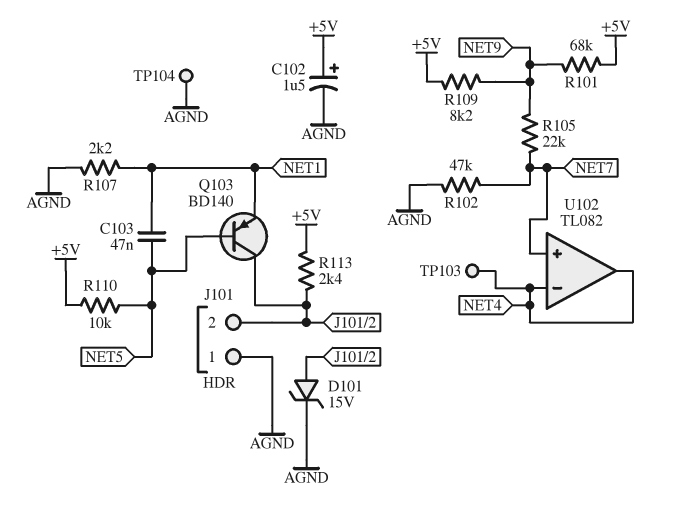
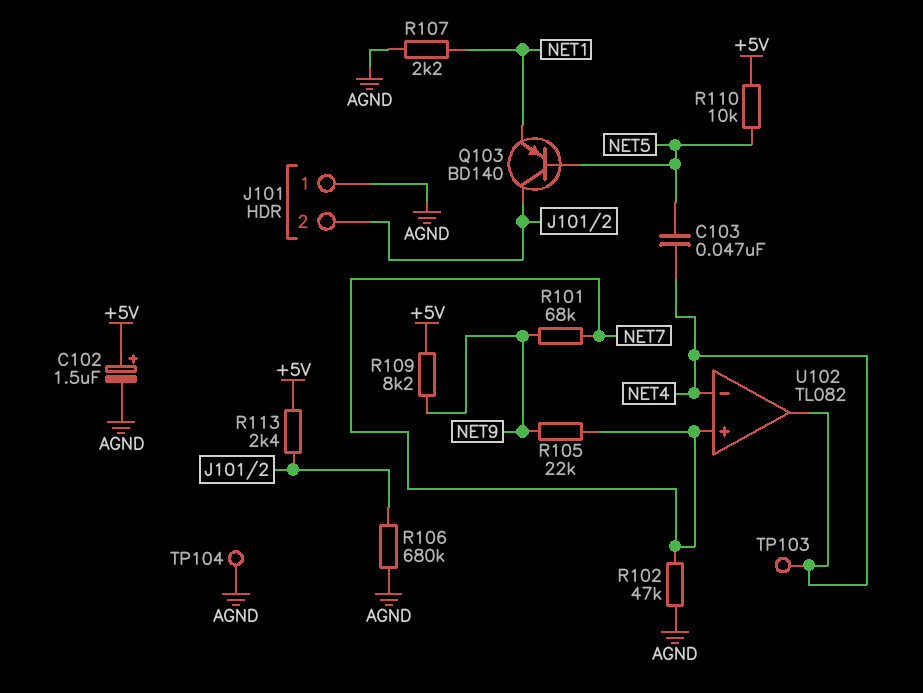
C103: 47nF (NET1, NET5) -> 47nF (NET4, NET5)
D101: zener 15V (A J101/2, K AGND) -> none
R101: 68k (+5V, NET9) -> 68k (NET7, NET9)
R106: none -> 680k (AGND, J101/2)

